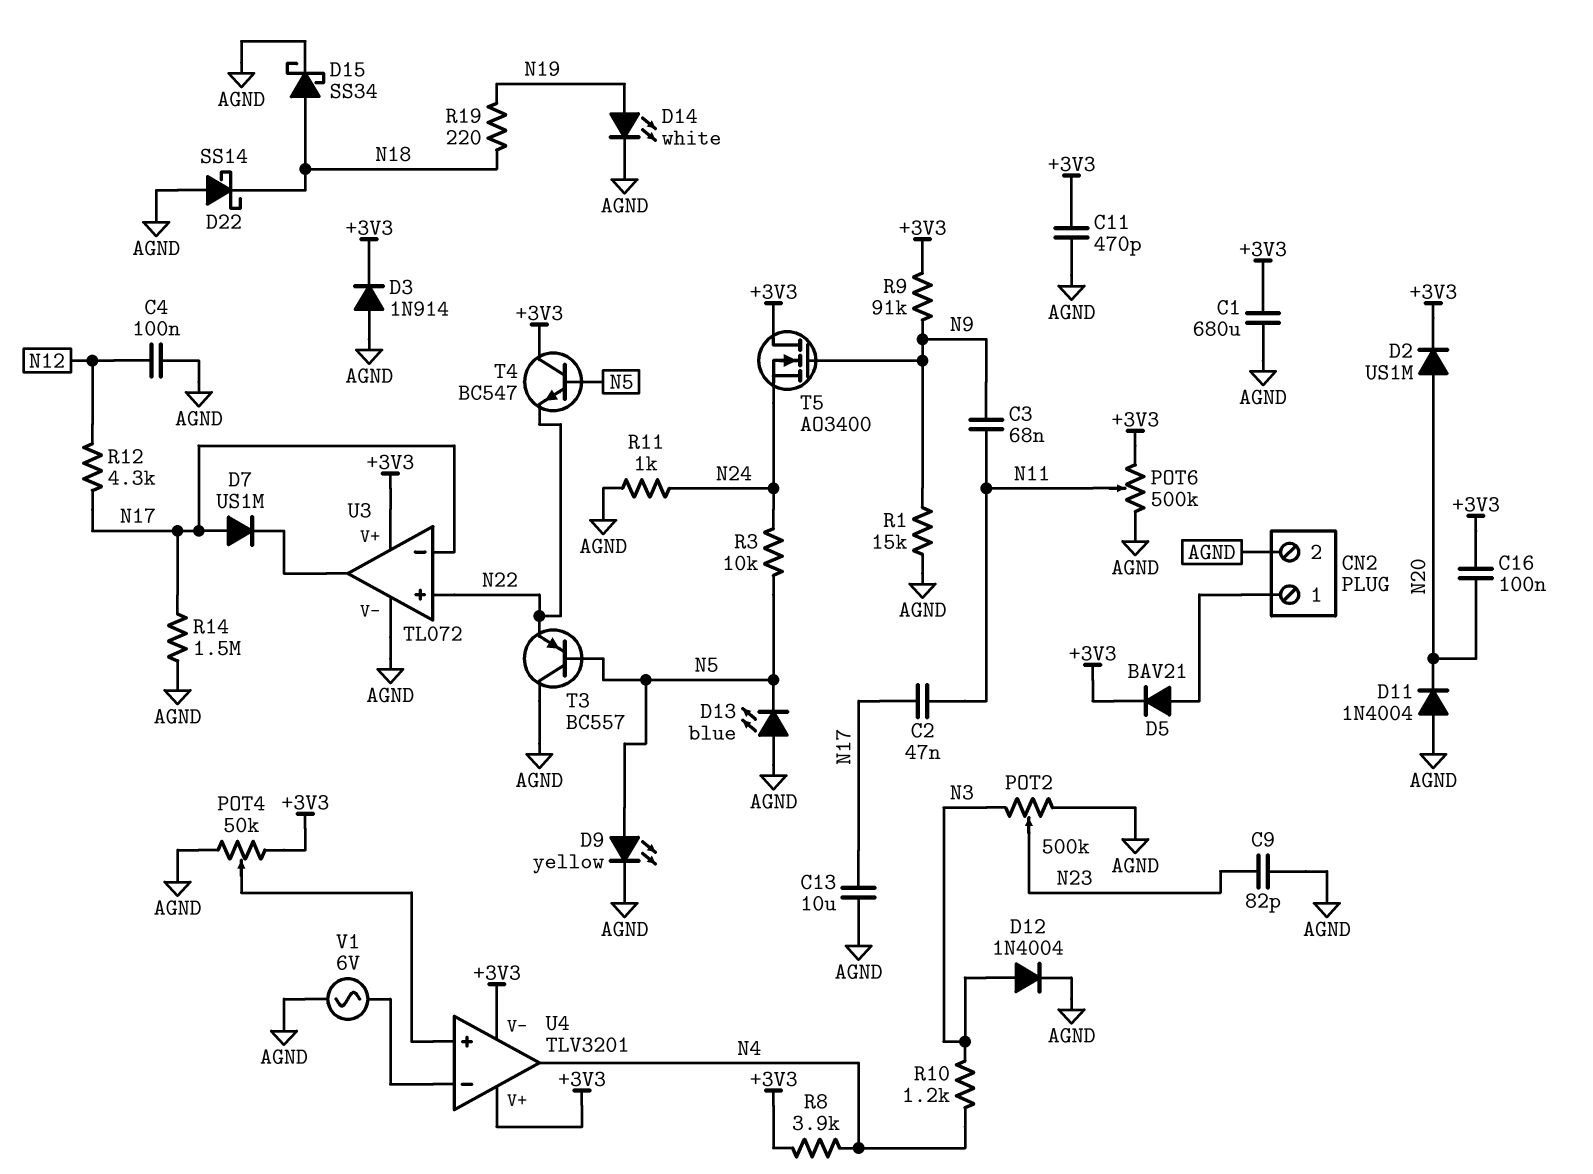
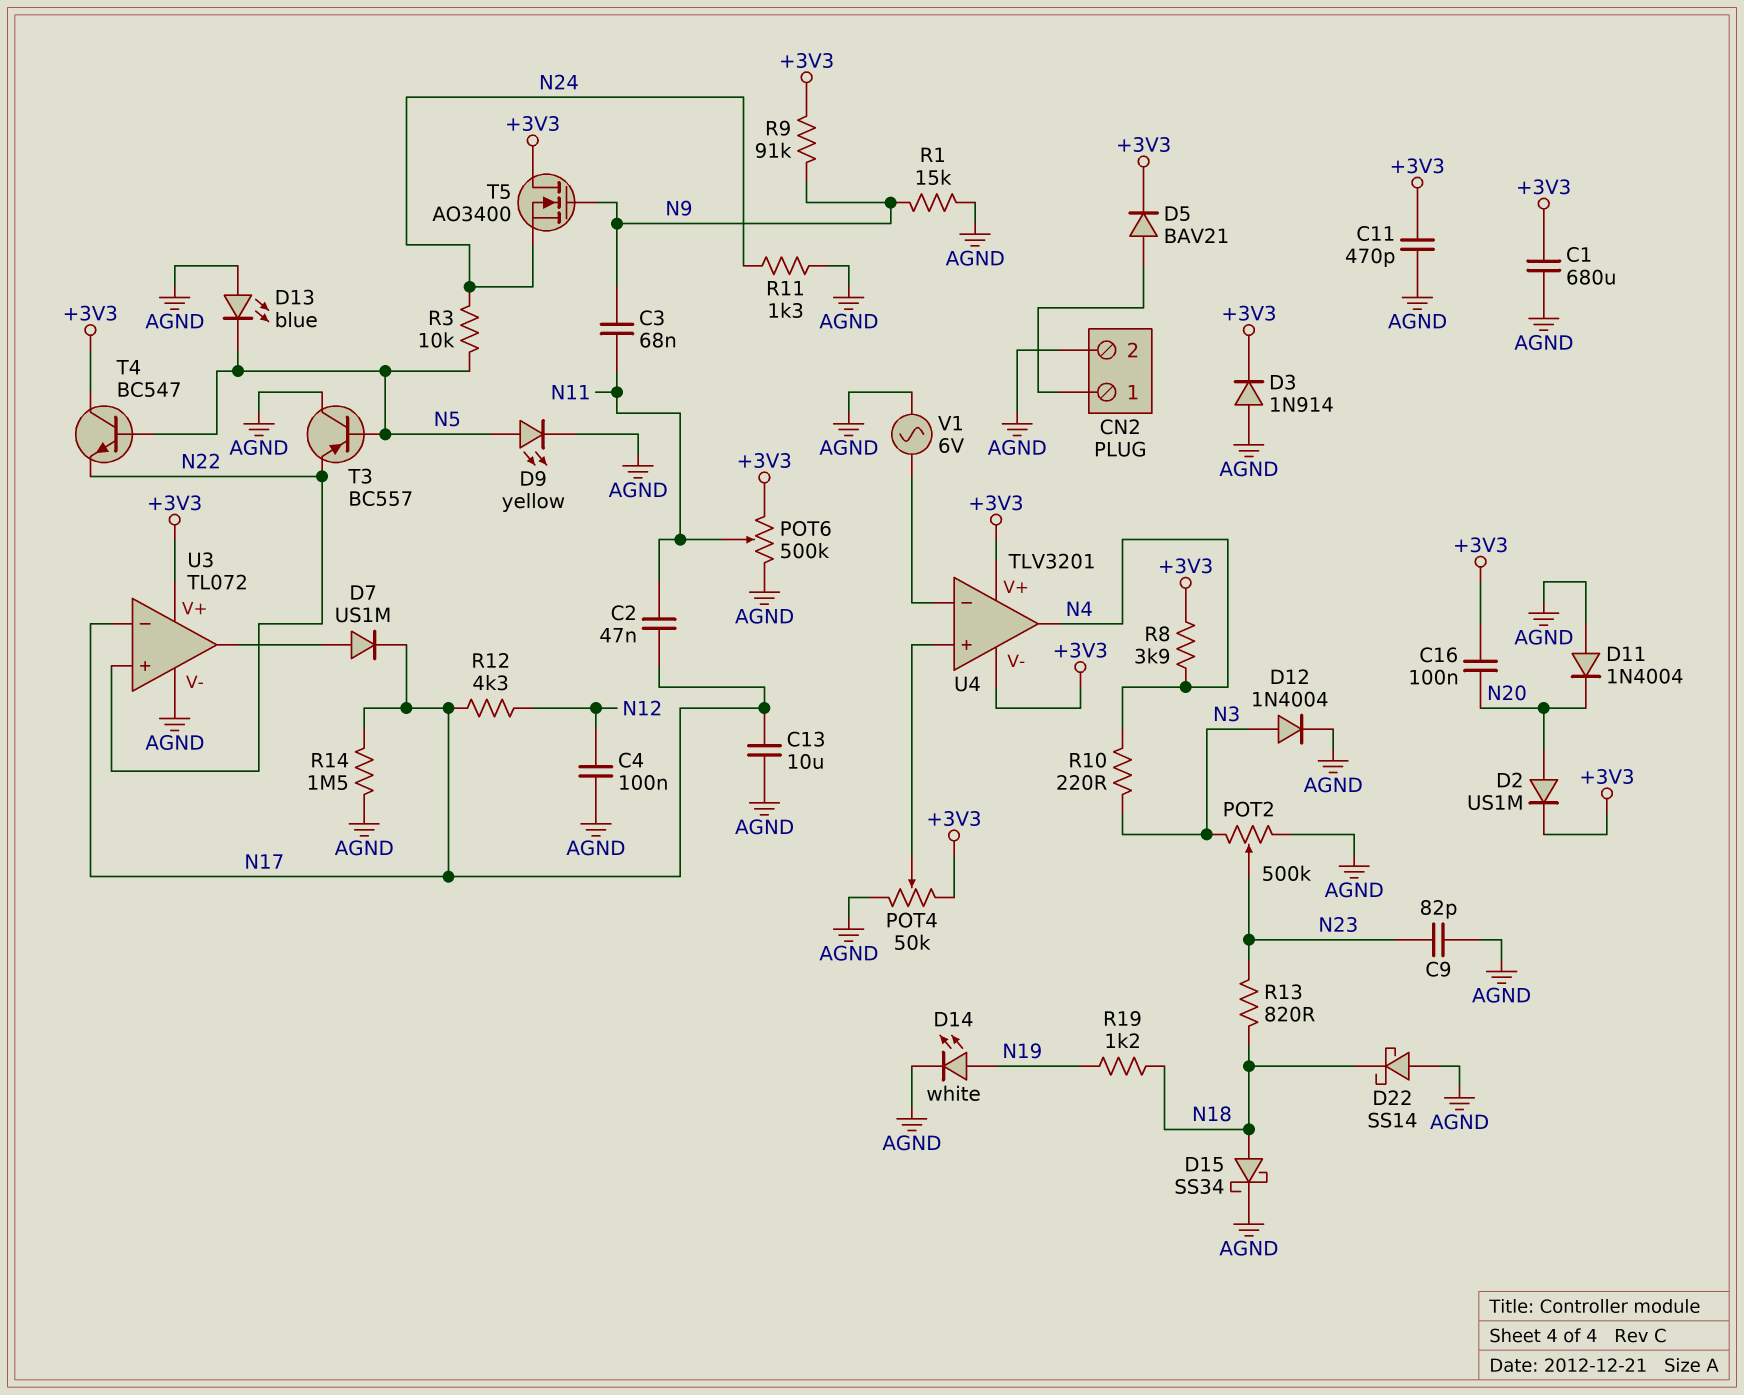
D7: diode US1M (A N17, K U3/out) -> diode US1M (A U3/out, K N17)
R10: 1.2k (N3, N4) -> 220 (N3, N4)
R11: 1k (AGND, N24) -> 1.3k (AGND, N24)
R13: none -> 820 (N18, N23)
R19: 220 (N18, N19) -> 1.2k (N18, N19)

